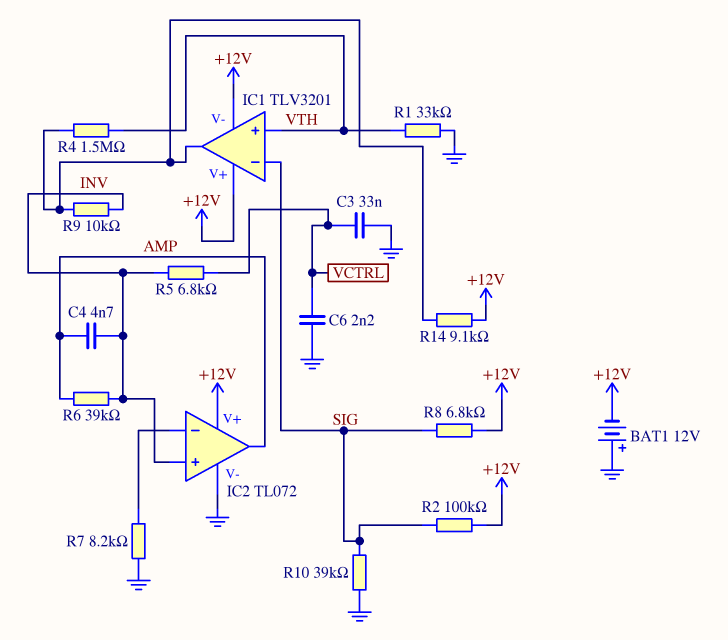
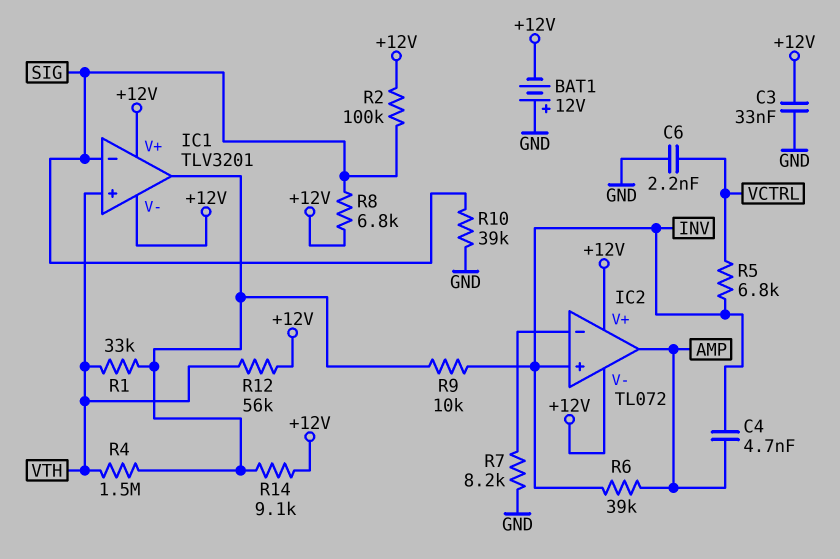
C3: 33nF (GND, VCTRL) -> 33nF (+12V, GND)
IC2 pin V-: GND -> +12V
R1: 33k (GND, VTH) -> 33k (IC1/out, VTH)
R12: none -> 56k (+12V, VTH)

